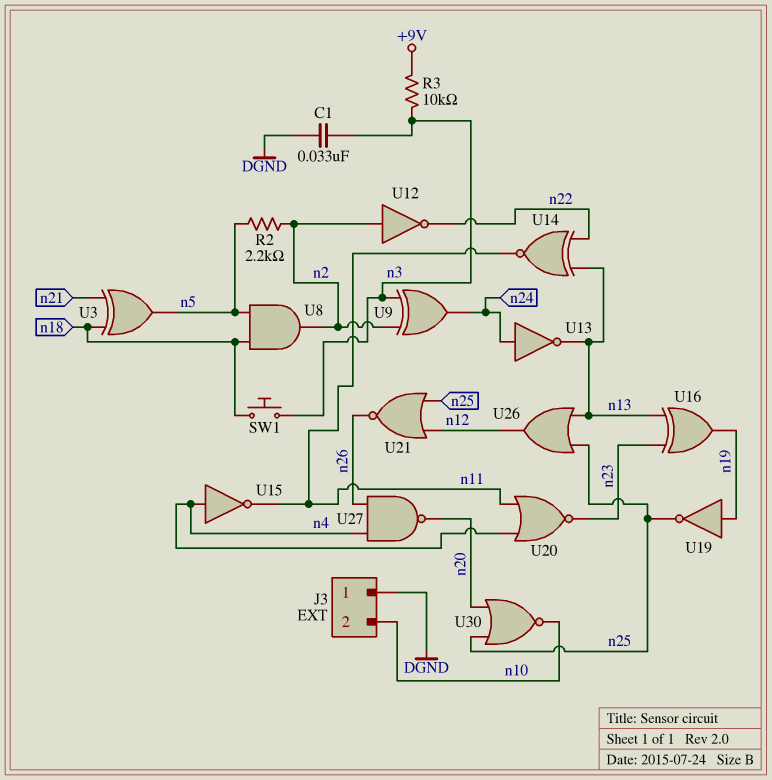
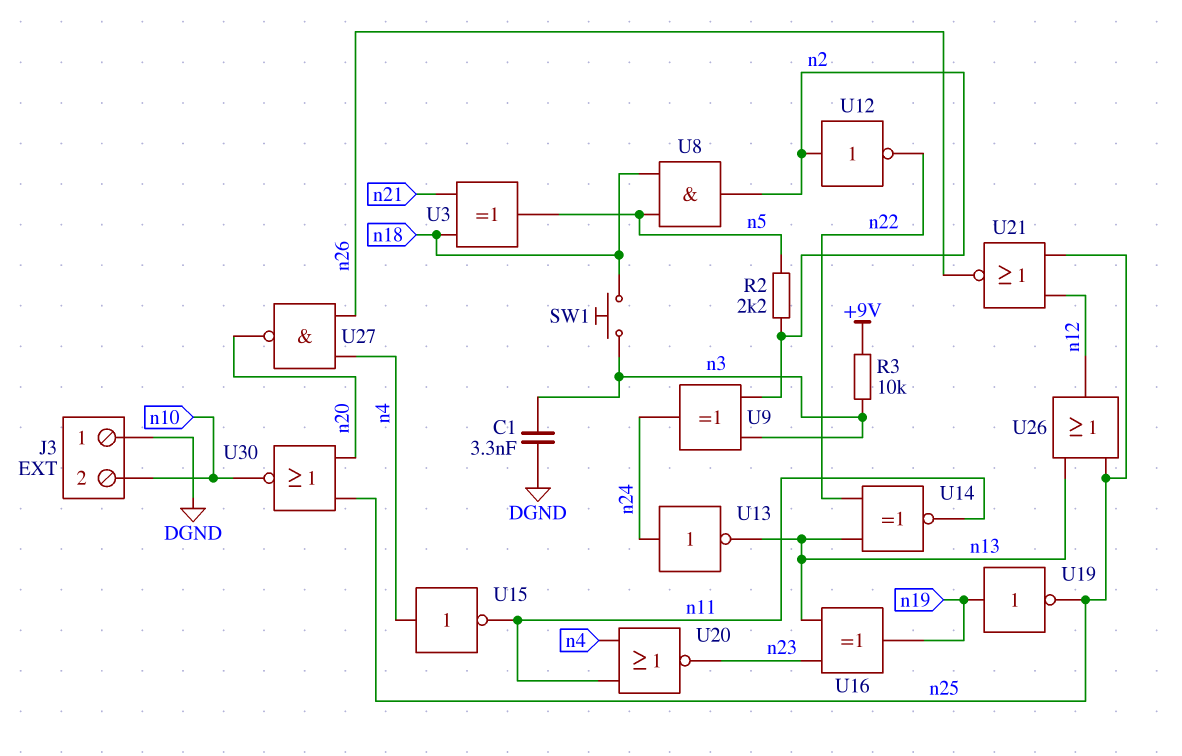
C1: 33nF (DGND, n3) -> 3.3nF (DGND, n3)

